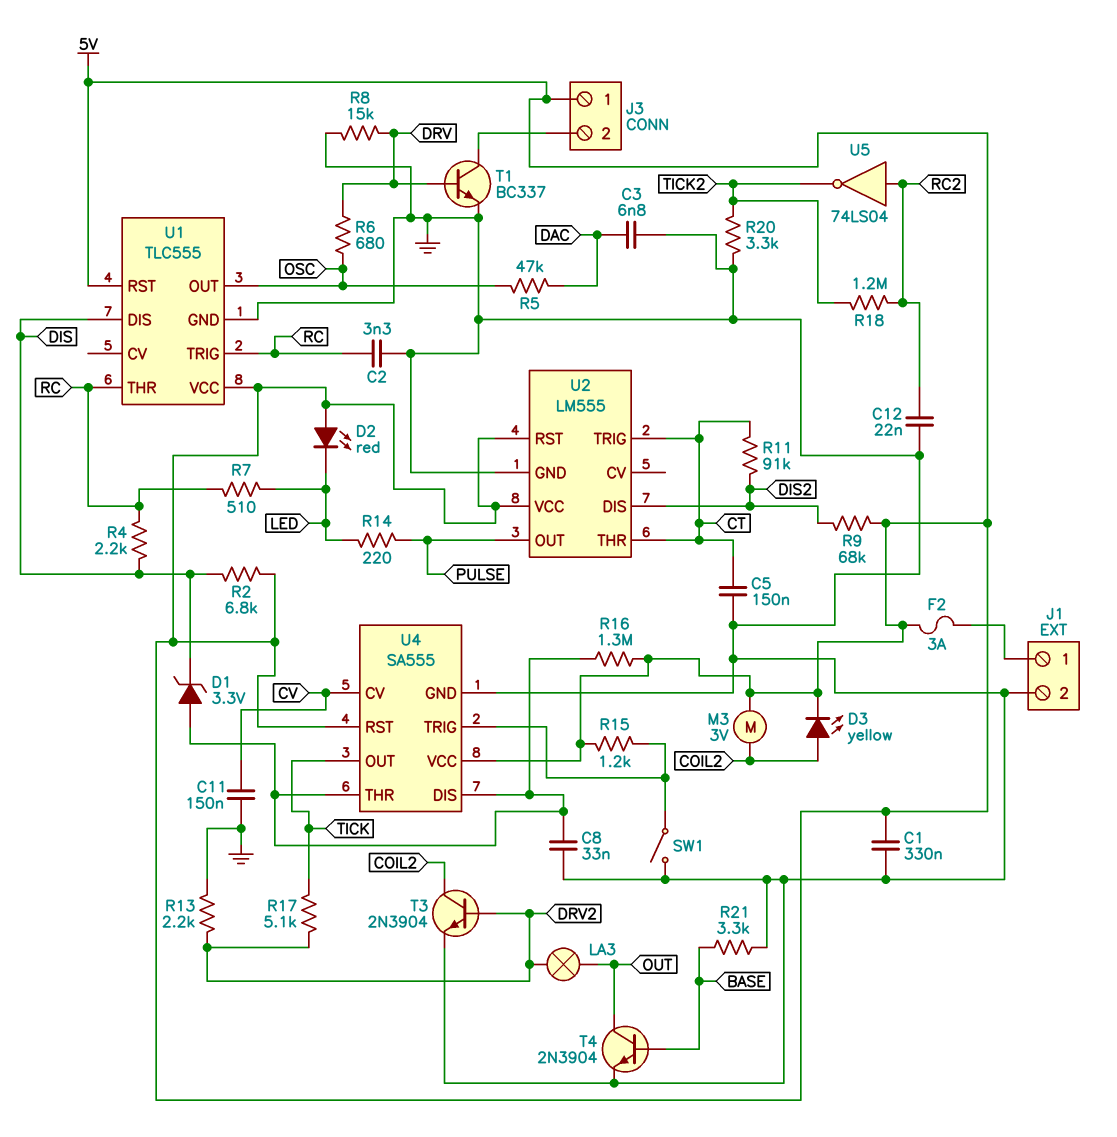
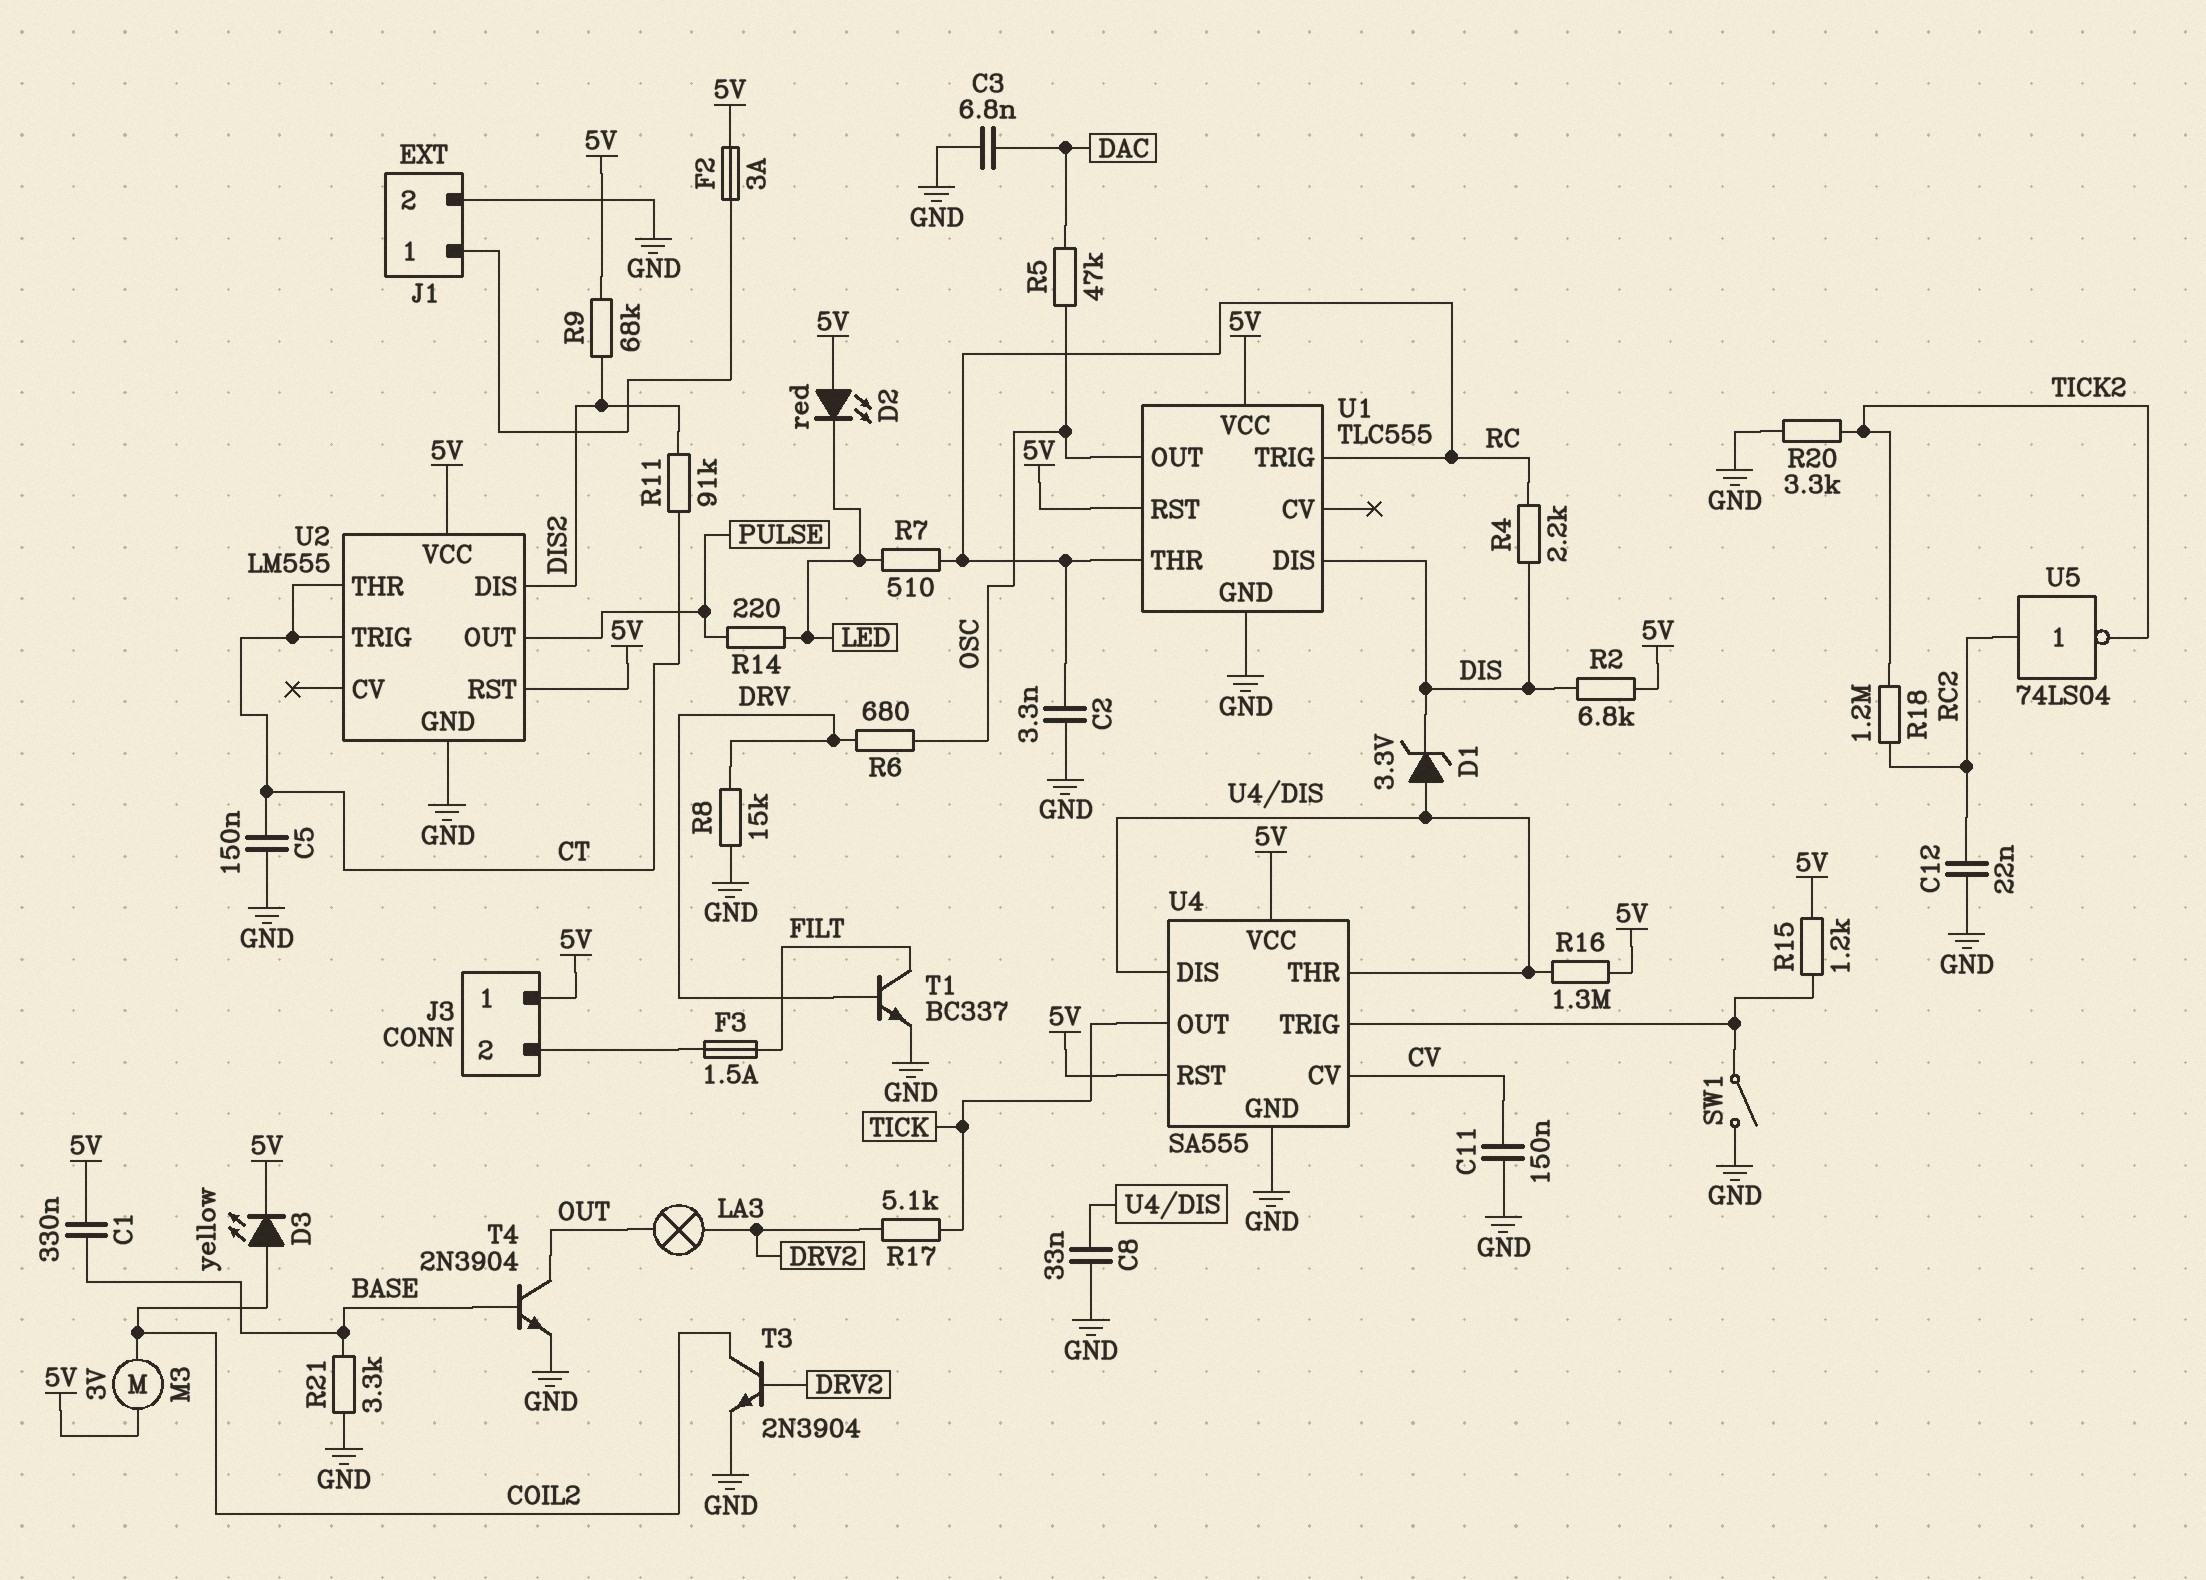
C1: 330nF (5V, GND) -> 330nF (5V, BASE)
F3: none -> 1.5A (FILT, J3/2)
R13: 2.2k (DRV2, GND) -> none
T1: NPN BC337 (B DRV, C J3/2, E GND) -> NPN BC337 (B DRV, C FILT, E GND)

